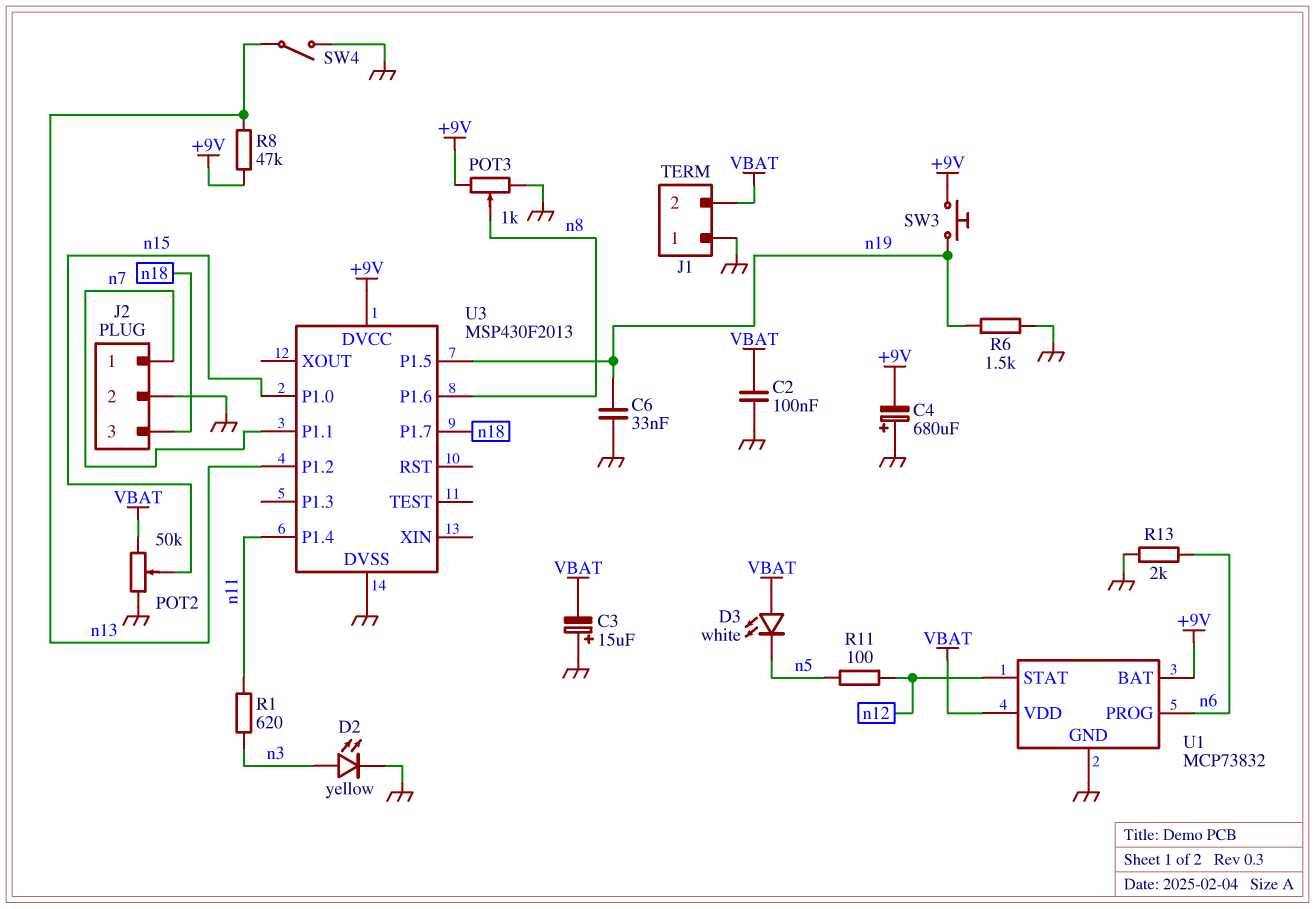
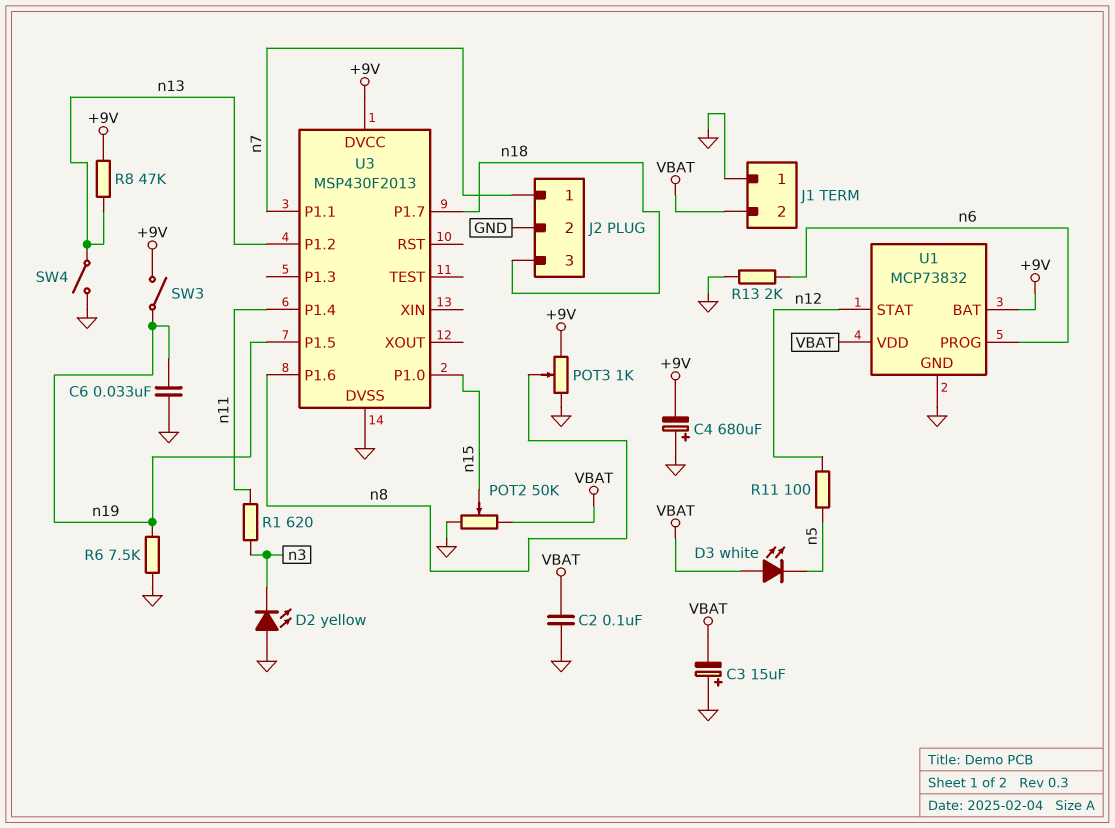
D2: LED yellow (A n3, K GND) -> LED yellow (A GND, K n3)
R6: 1.5k (GND, n19) -> 7.5k (GND, n19)
SW3: button (+9V, n19) -> switch (+9V, n19)

